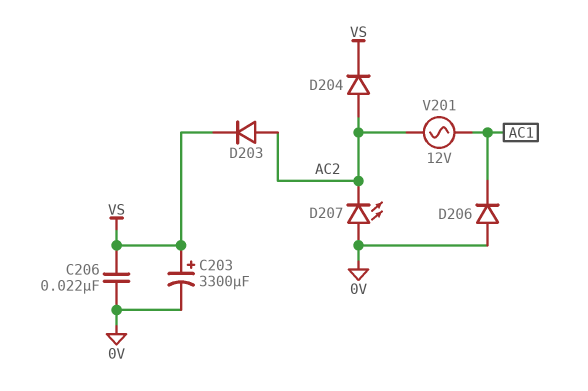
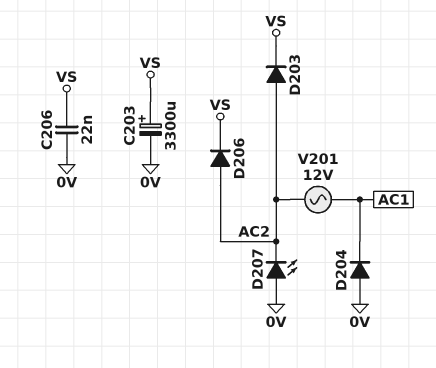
D204: diode (A AC2, K VS) -> diode (A 0V, K AC1)
D206: diode (A 0V, K AC1) -> diode (A AC2, K VS)

